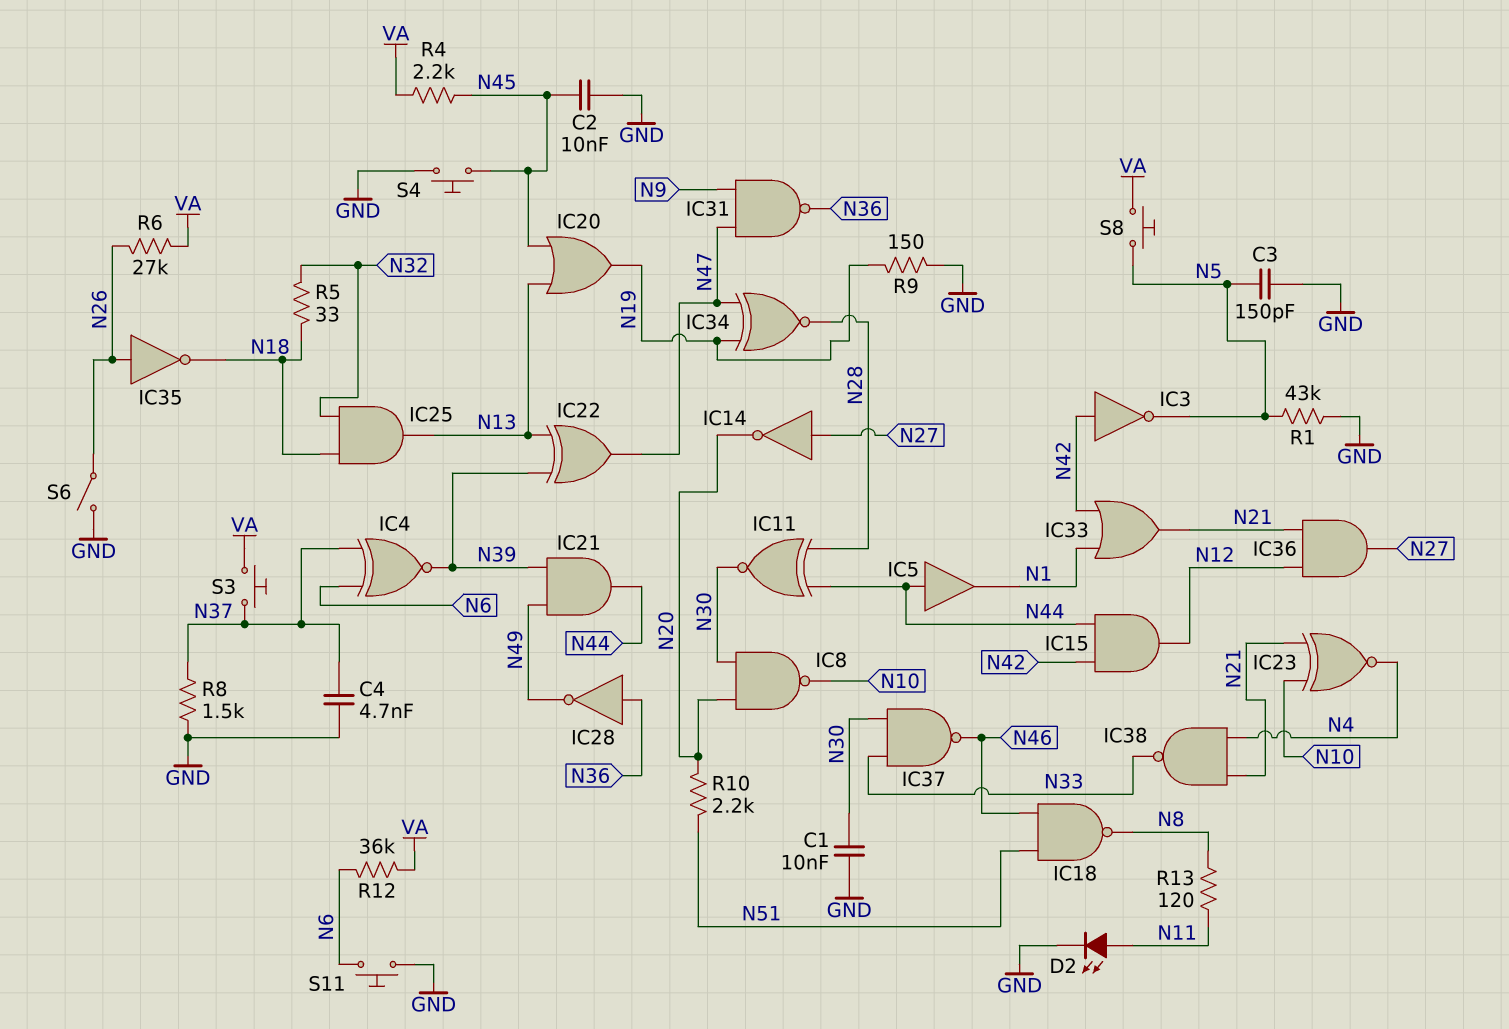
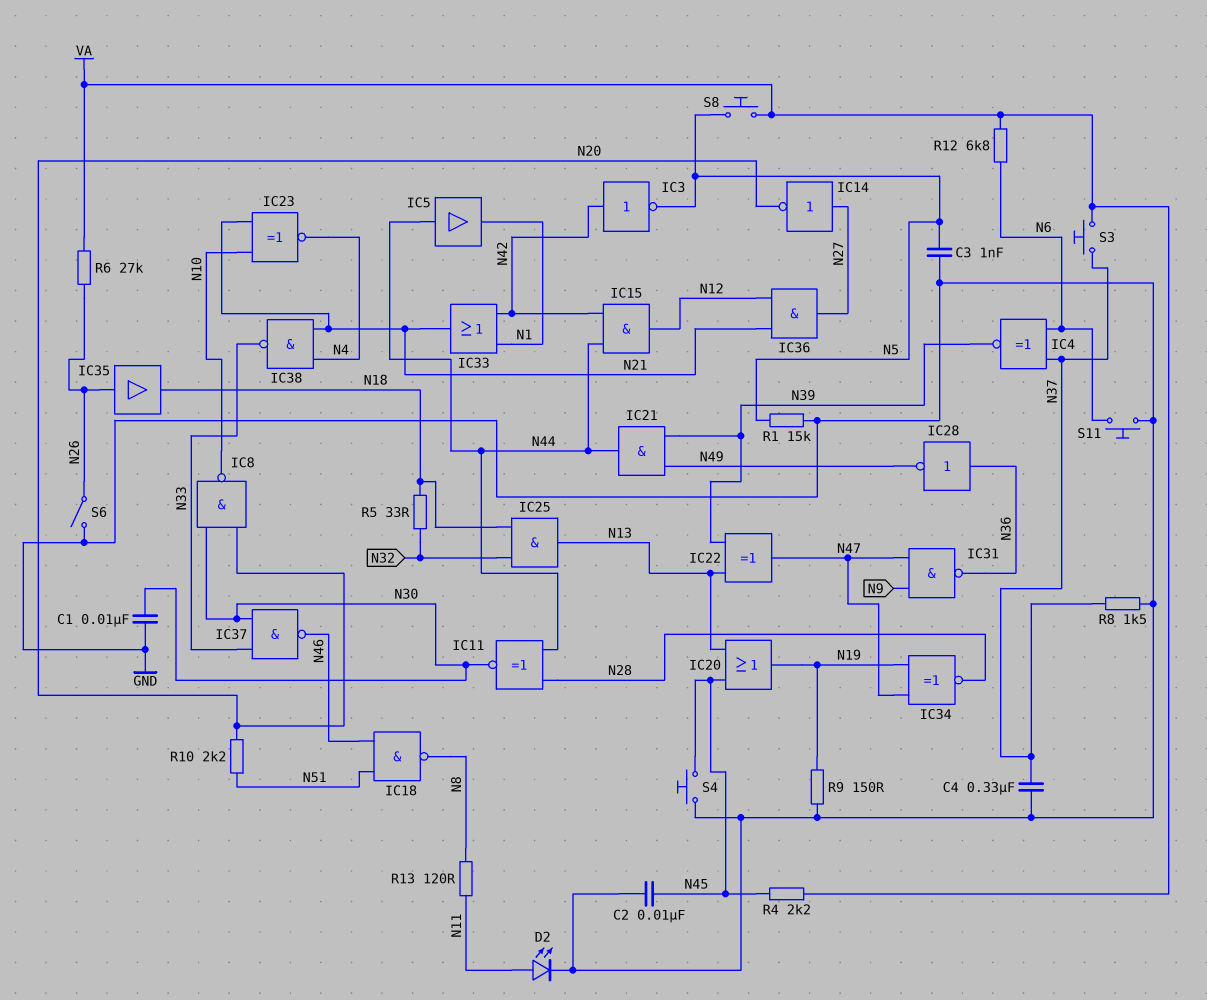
C3: 150pF (GND, N5) -> 1nF (GND, N5)
C4: 4.7nF (GND, N37) -> 330nF (GND, N37)
IC35: NOT (in N26, out N18) -> buffer (in N26, out N18)
R1: 43k (GND, N5) -> 15k (GND, N5)
R12: 36k (N6, VA) -> 6.8k (N6, VA)

